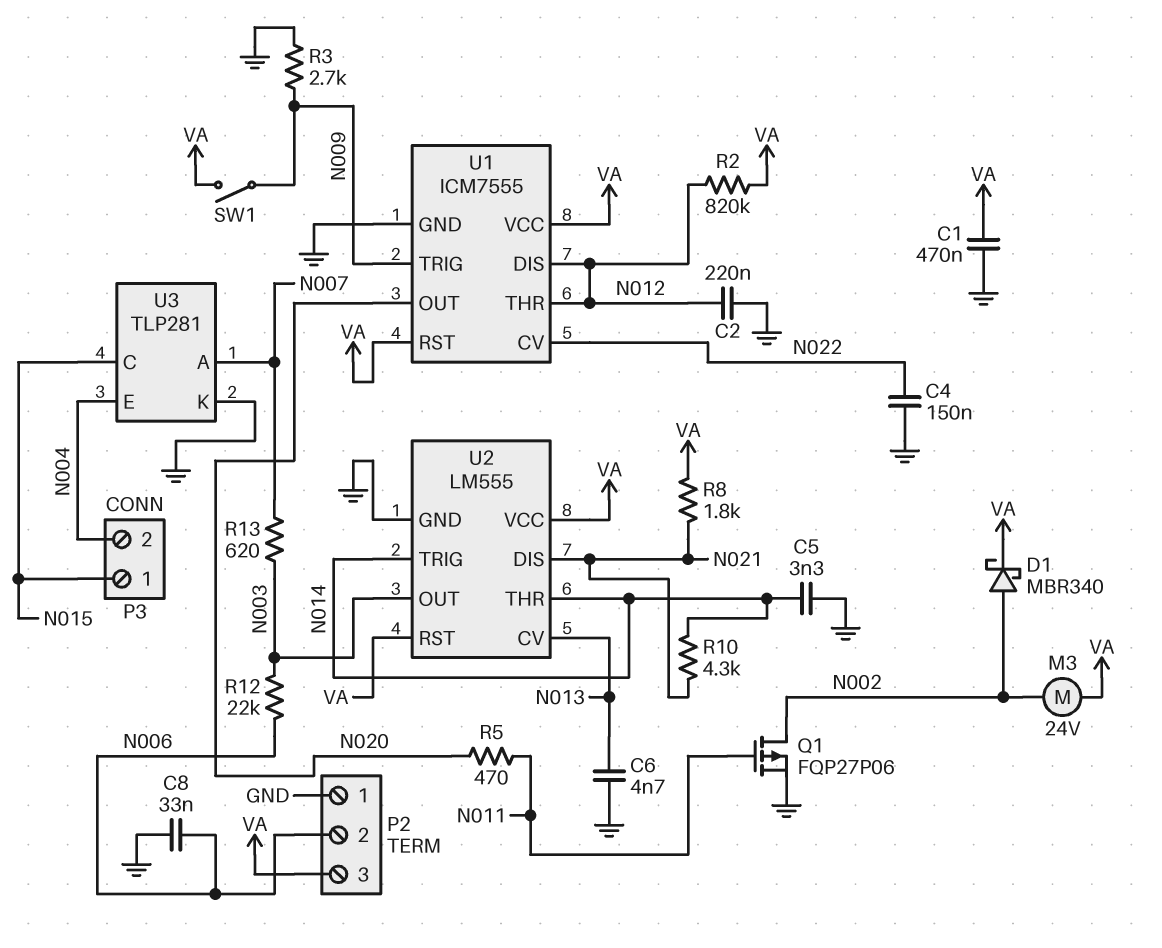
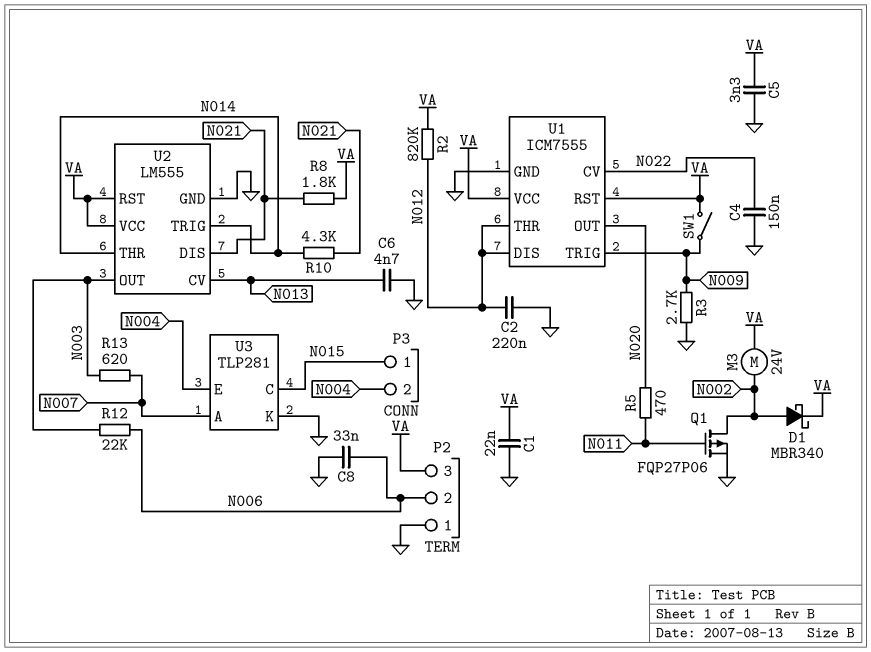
C1: 470nF (GND, VA) -> 22nF (GND, VA)
C5: 3.3nF (GND, N014) -> 3.3nF (GND, VA)

